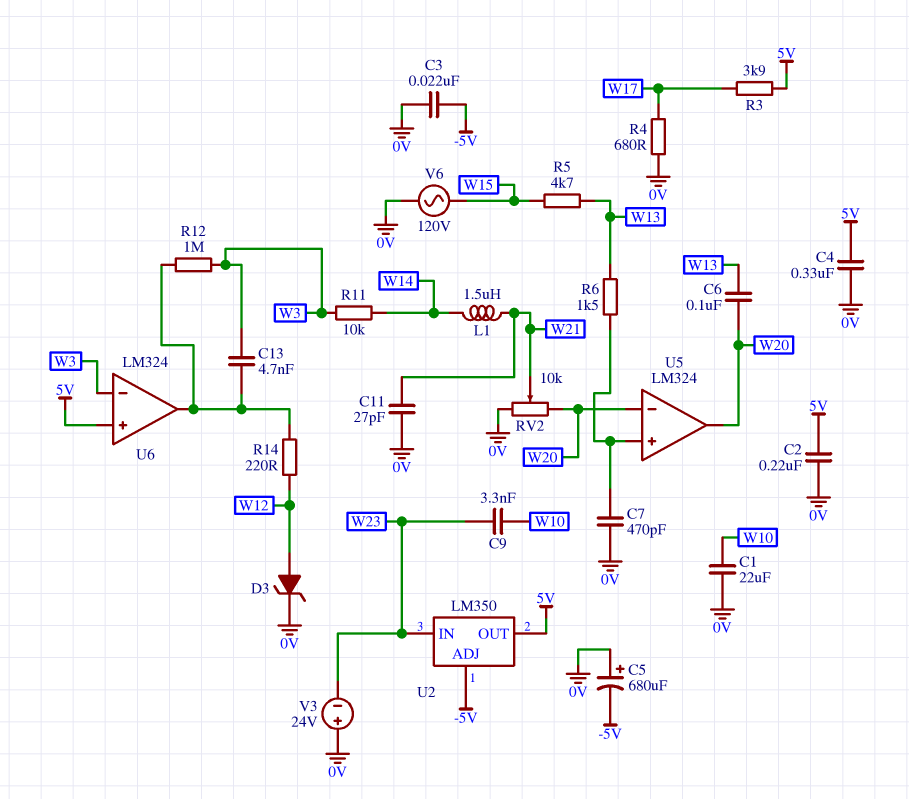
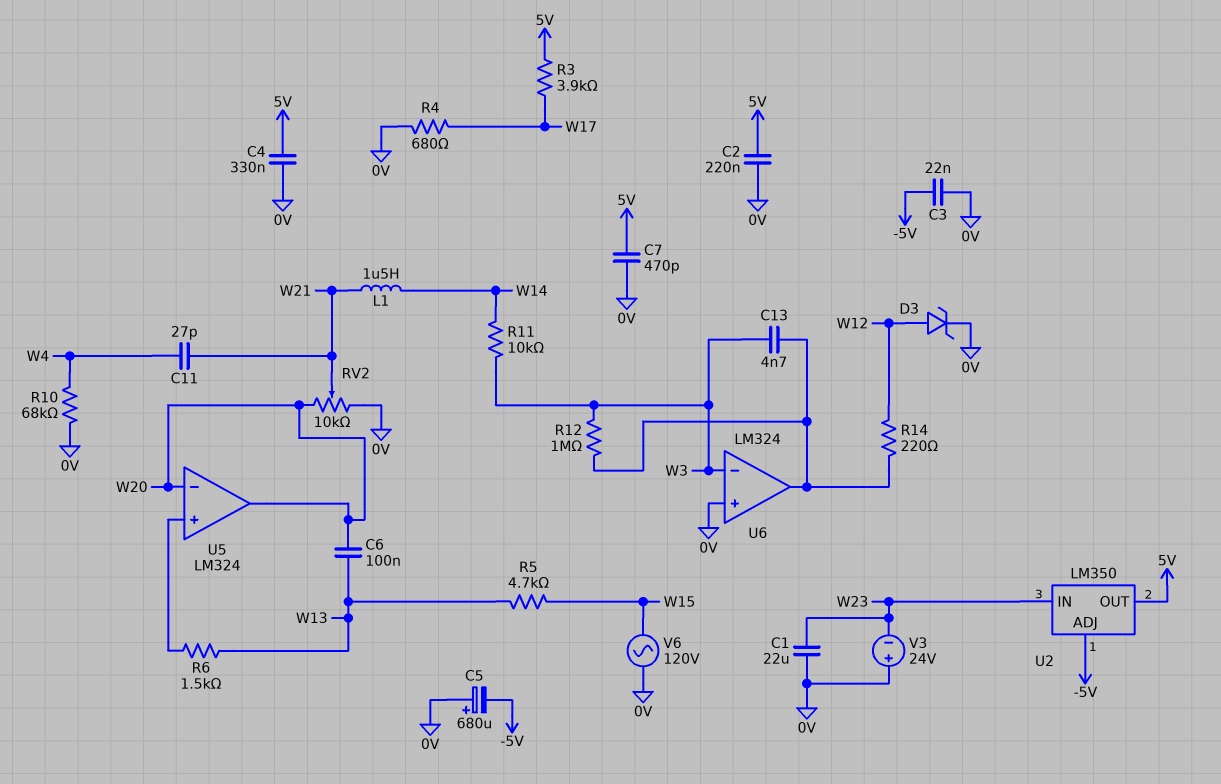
C1: 22uF (0V, W10) -> 22uF (0V, W23)
C7: 470pF (0V, U5/in+) -> 470pF (0V, 5V)
C9: 3.3nF (W10, W23) -> none
C11: 27pF (0V, W21) -> 27pF (W4, W21)
R10: none -> 68k (0V, W4)
U6 pin in+: 5V -> 0V

